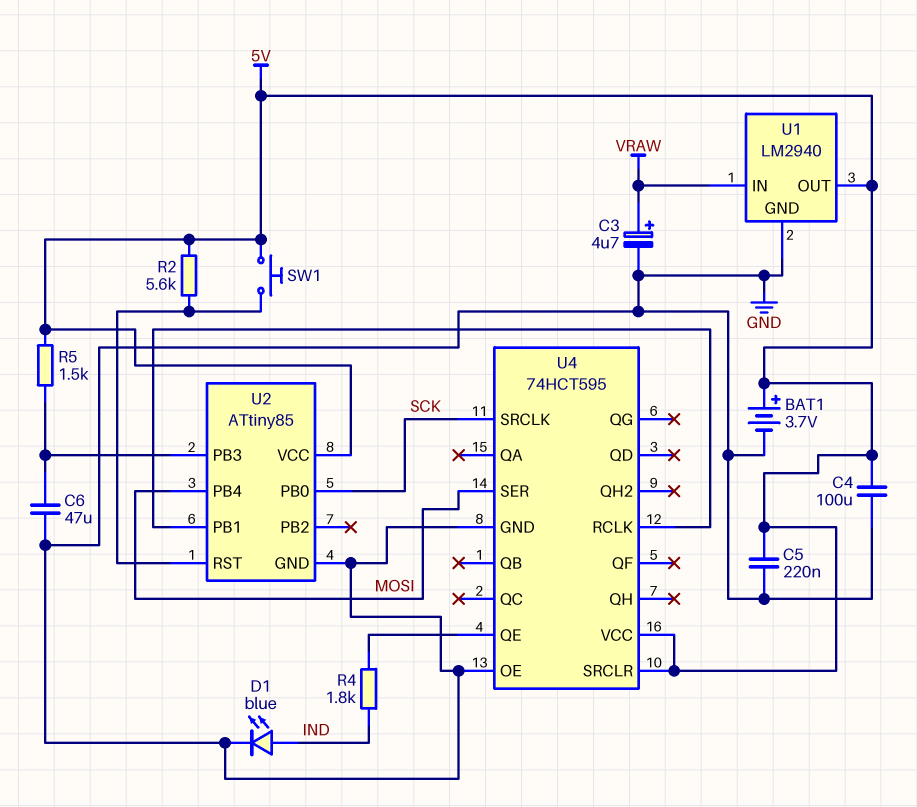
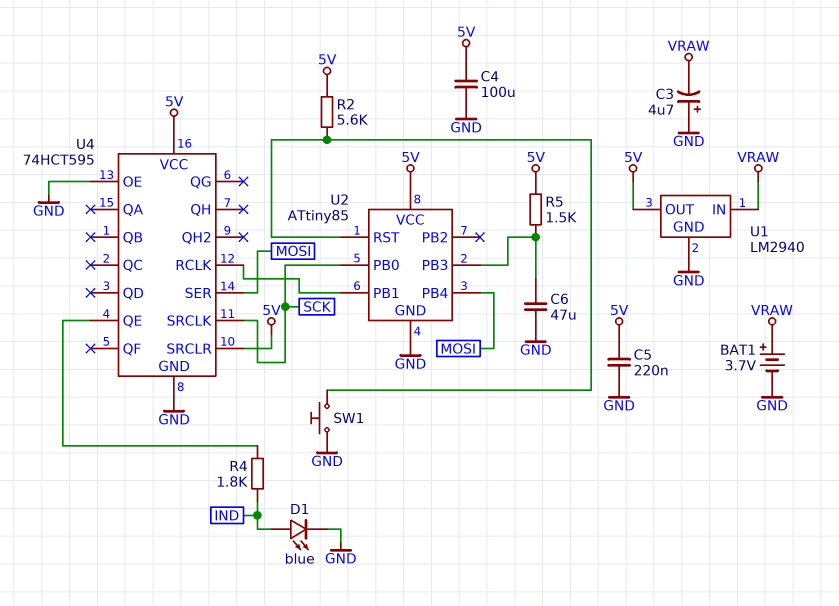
BAT1: 3.7V (plus 5V, minus GND) -> 3.7V (plus VRAW, minus GND)
C3: 4.7uF (plus VRAW, minus GND) -> 4.7uF (plus GND, minus VRAW)
SW1: button (5V, U2/RST) -> button (GND, U2/RST)

